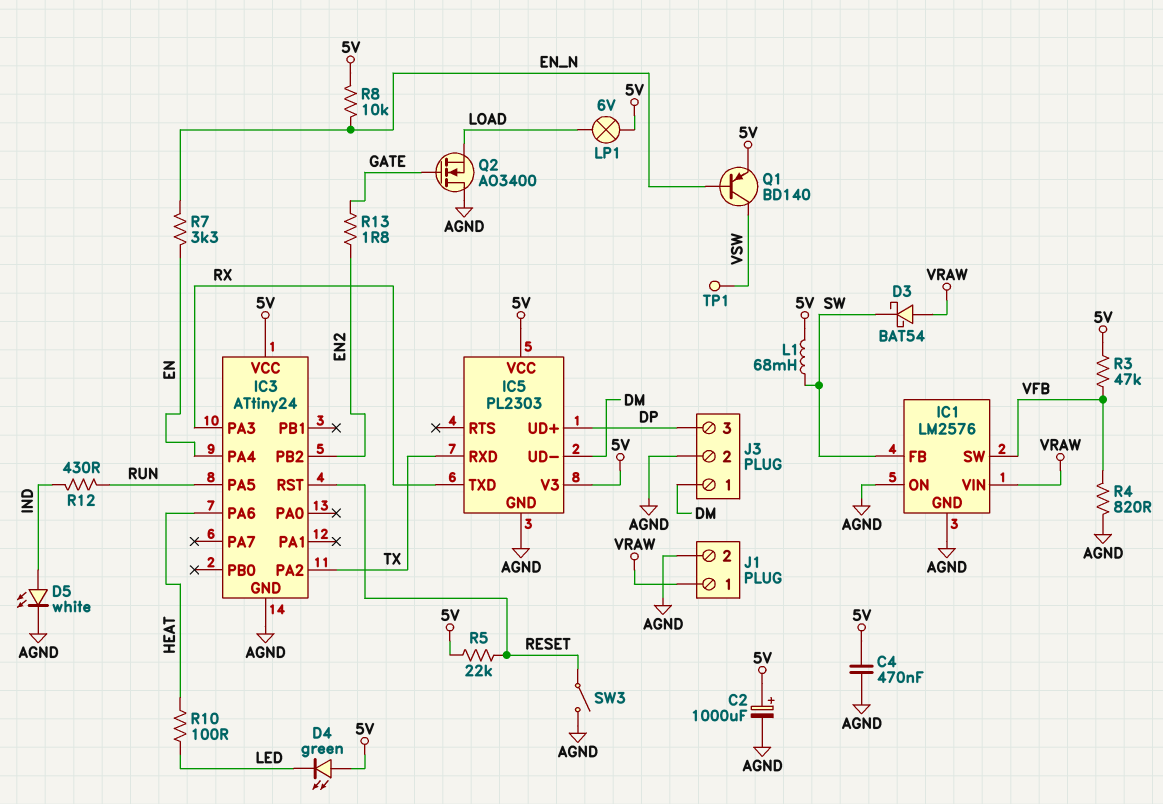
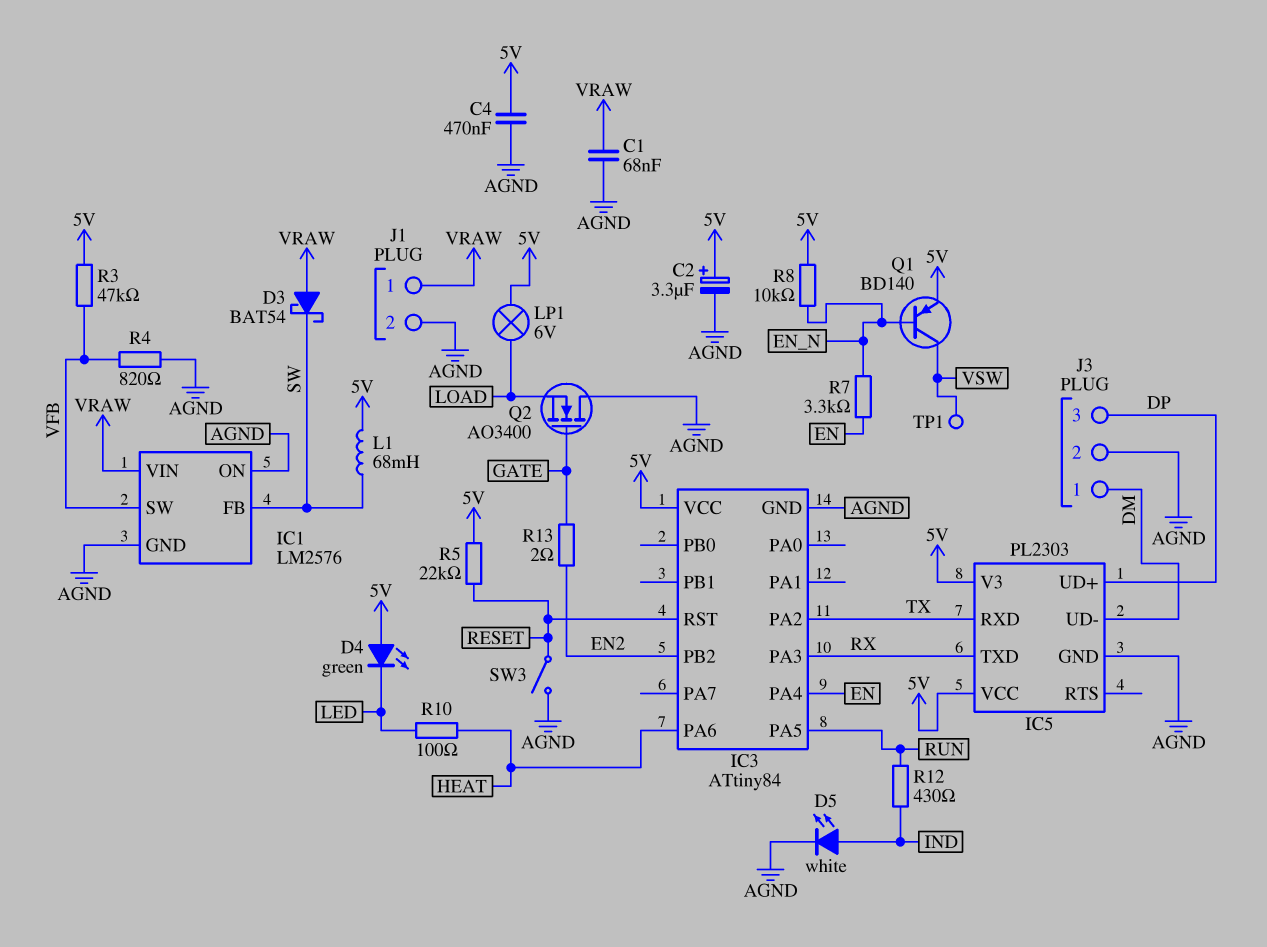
C1: none -> 68nF (AGND, VRAW)
C2: 1000uF (plus 5V, minus AGND) -> 3.3uF (plus 5V, minus AGND)
IC3: ATtiny24 -> ATtiny84
R13: 1.8 (EN2, GATE) -> 2 (EN2, GATE)

